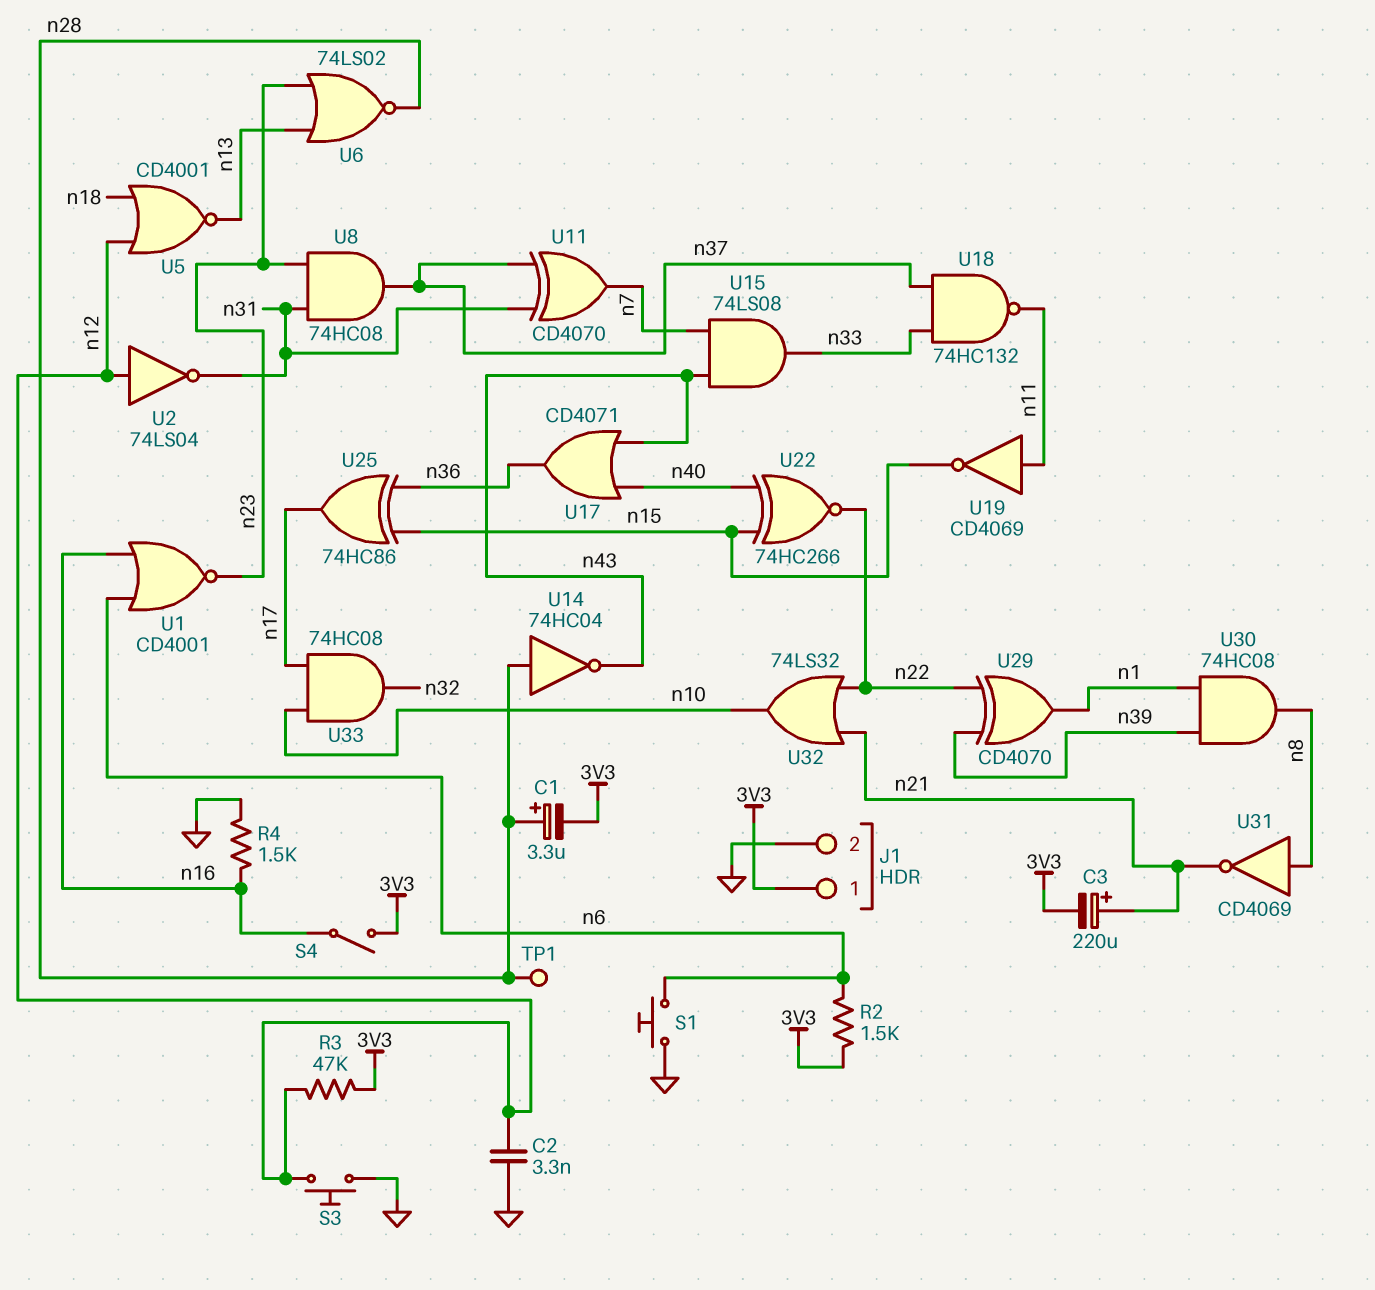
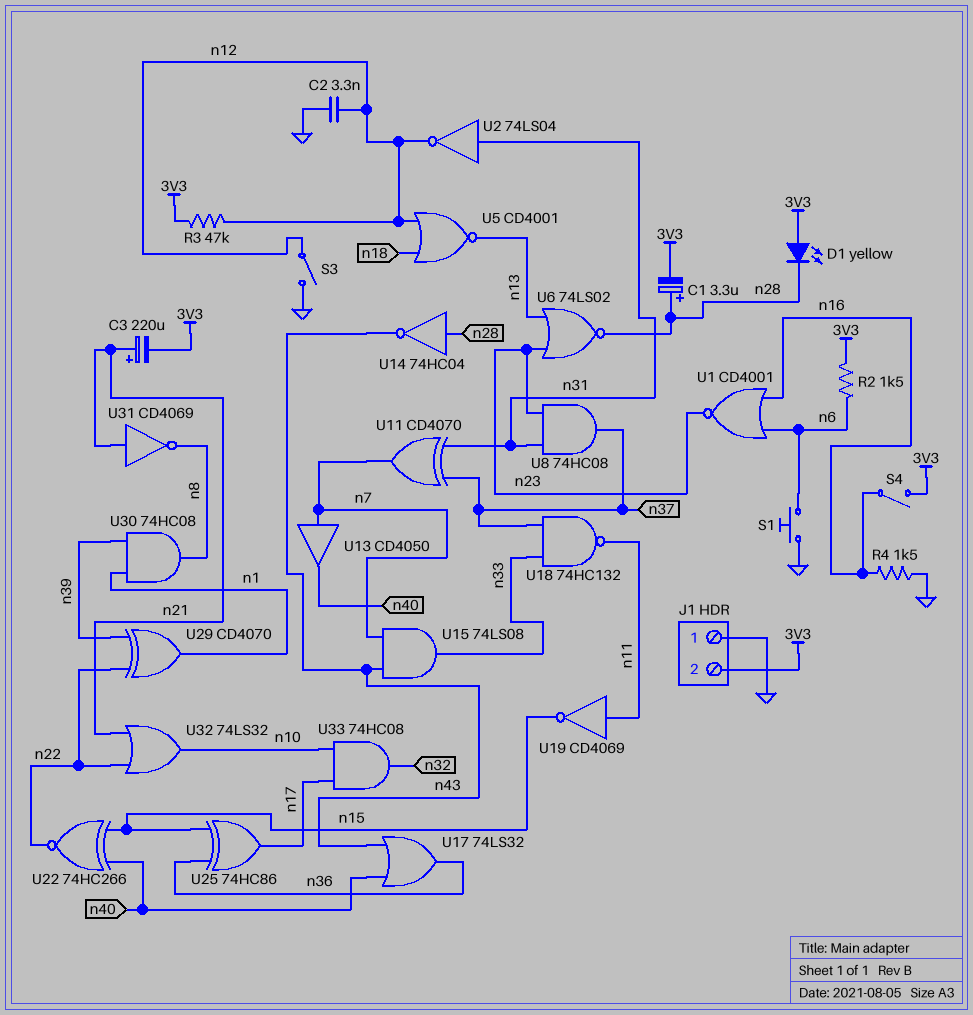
D1: none -> LED yellow (A 3V3, K n28)
J1 pin 1: 3V3 -> GND
J1 pin 2: GND -> 3V3
S3: button (GND, n12) -> switch (GND, n12)
TP1: test point (n28) -> none
U2: NOT 74LS04 (in n12, out n31) -> NOT 74LS04 (in n31, out n12)
U13: none -> buffer CD4050 (in n7, out n40)
U17: OR CD4071 (in n40, in n43, out n36) -> OR 74LS32 (in n40, in n43, out n36)
U31: NOT CD4069 (in n8, out n21) -> NOT CD4069 (in n21, out n8)

